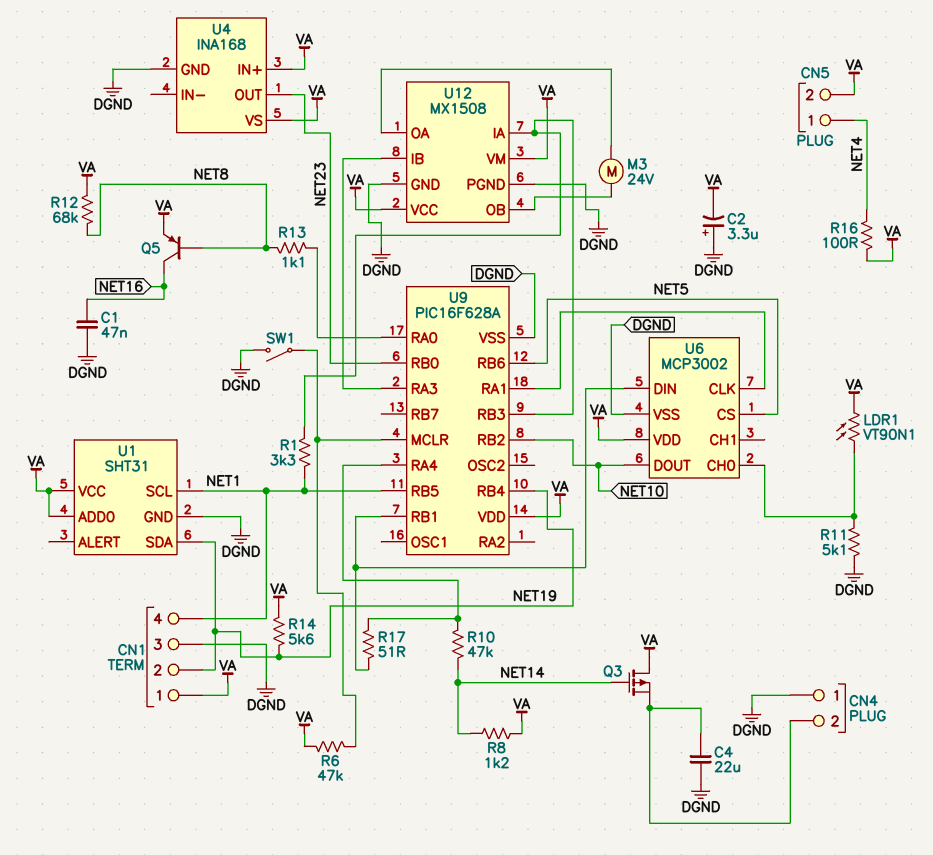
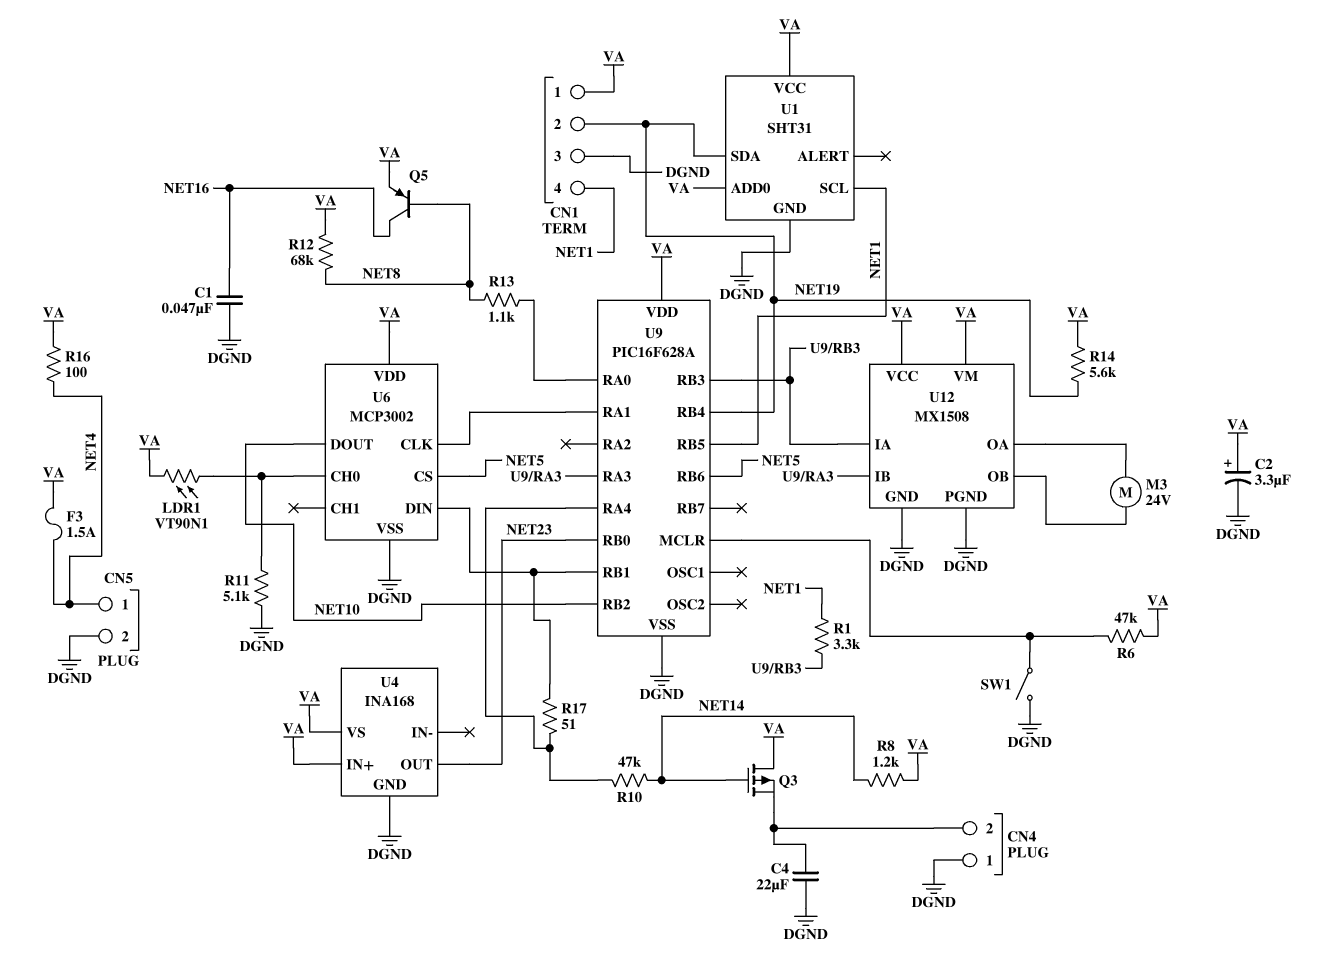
C2: 3.3uF (plus DGND, minus VA) -> 3.3uF (plus VA, minus DGND)
CN5 pin 2: VA -> DGND
F3: none -> 1.5A (NET4, VA)

